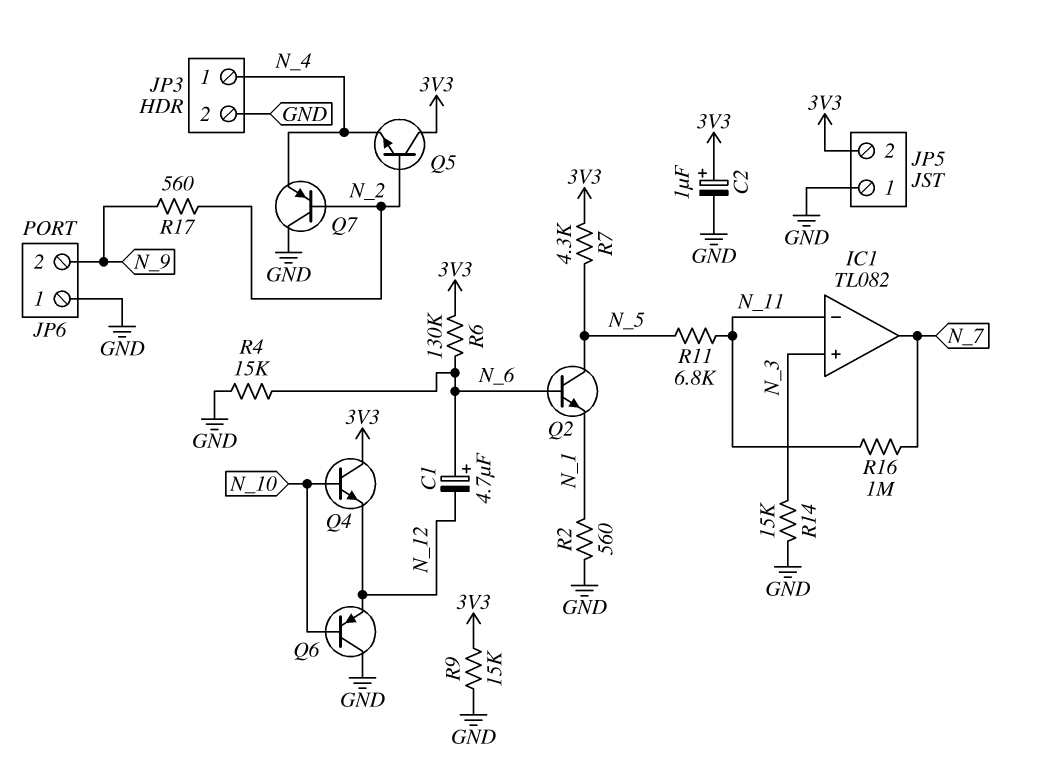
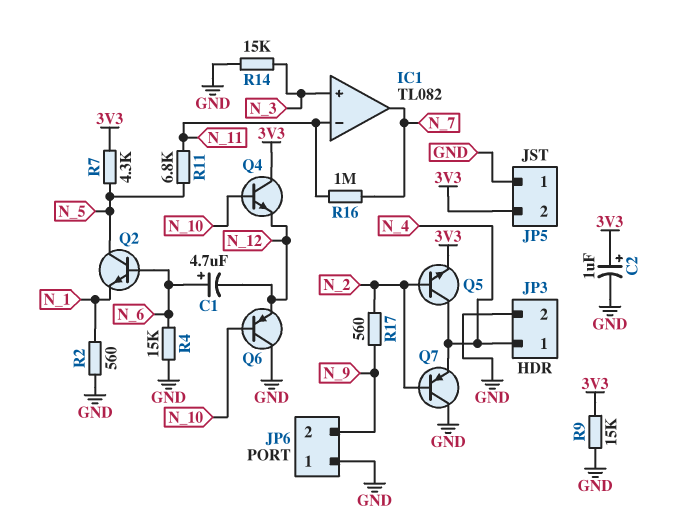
Q5: NPN (B N_2, C 3V3, E N_4) -> NPN (B N_2, C N_4, E 3V3)
R6: 130k (3V3, N_6) -> none

